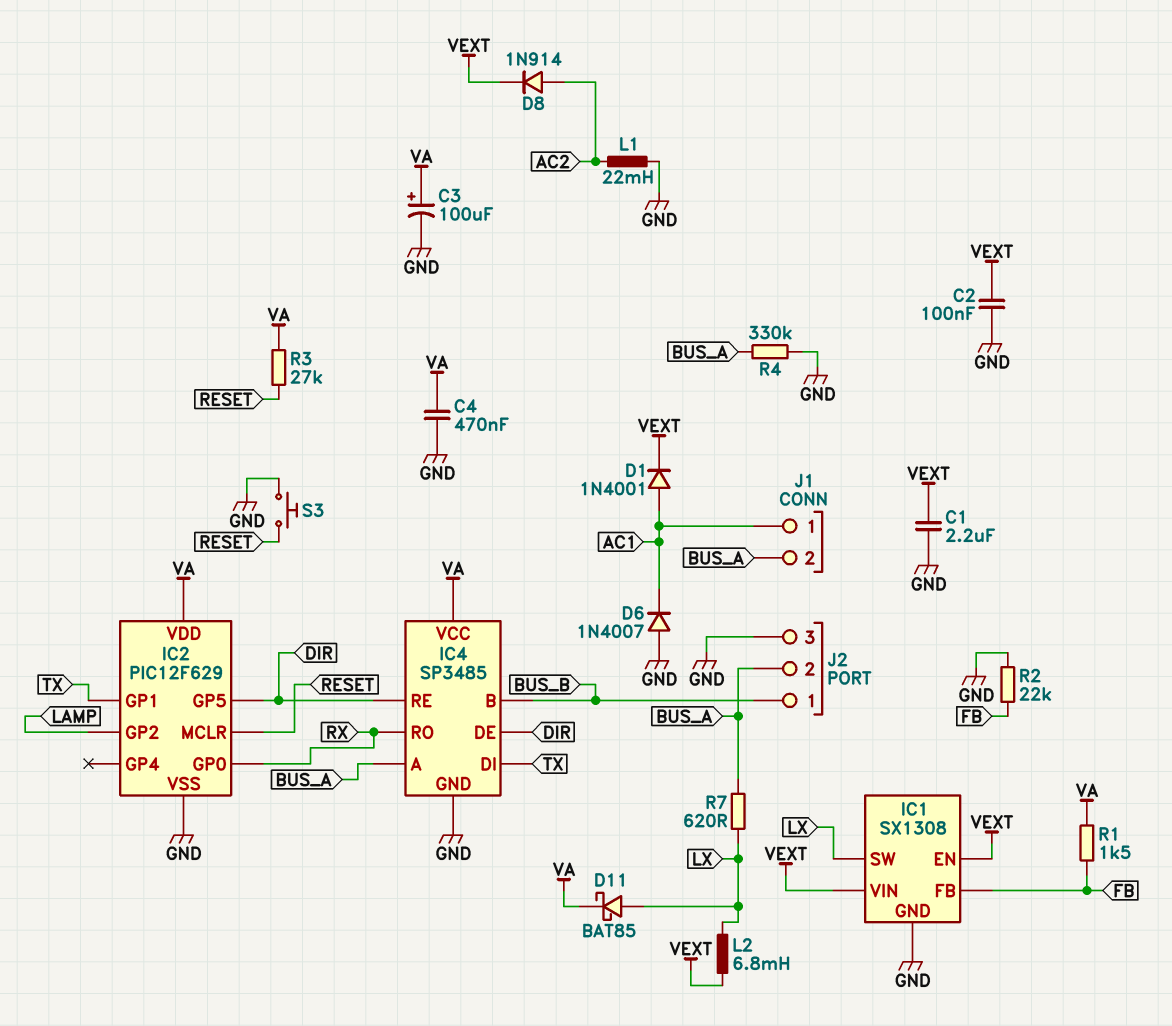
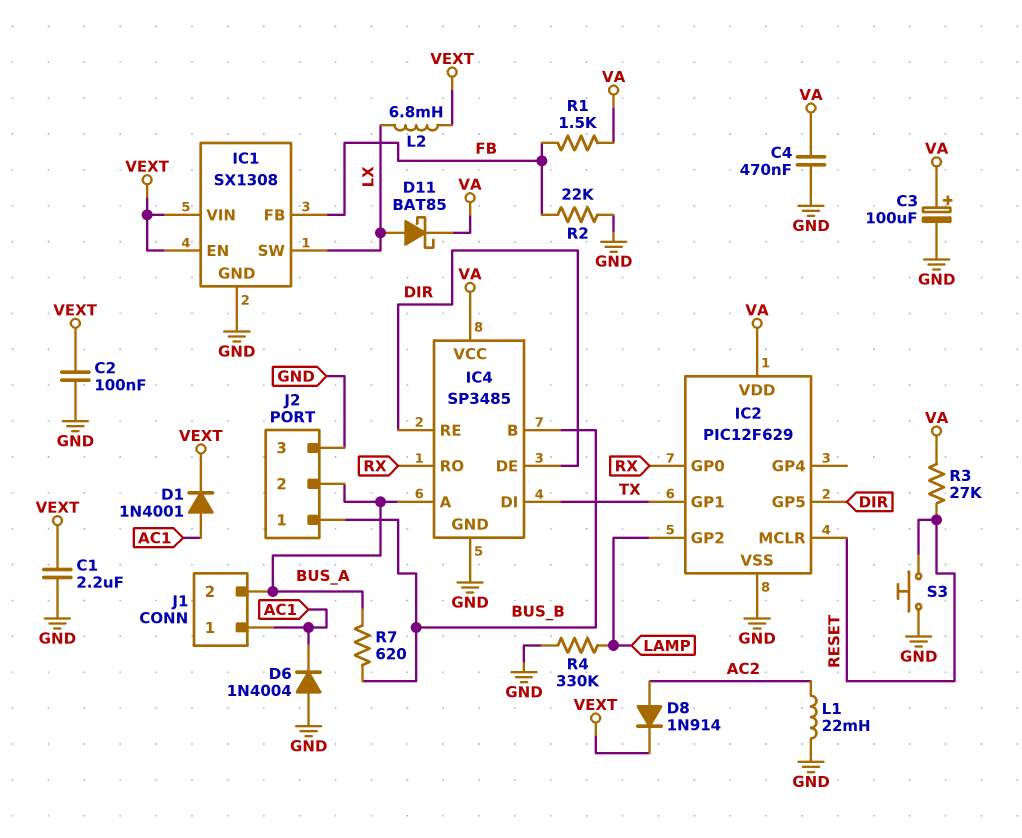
D6: diode 1N4007 (A GND, K AC1) -> diode 1N4004 (A GND, K AC1)
R4: 330k (BUS_A, GND) -> 330k (GND, LAMP)
R7: 620 (BUS_A, LX) -> 620 (BUS_A, BUS_B)

